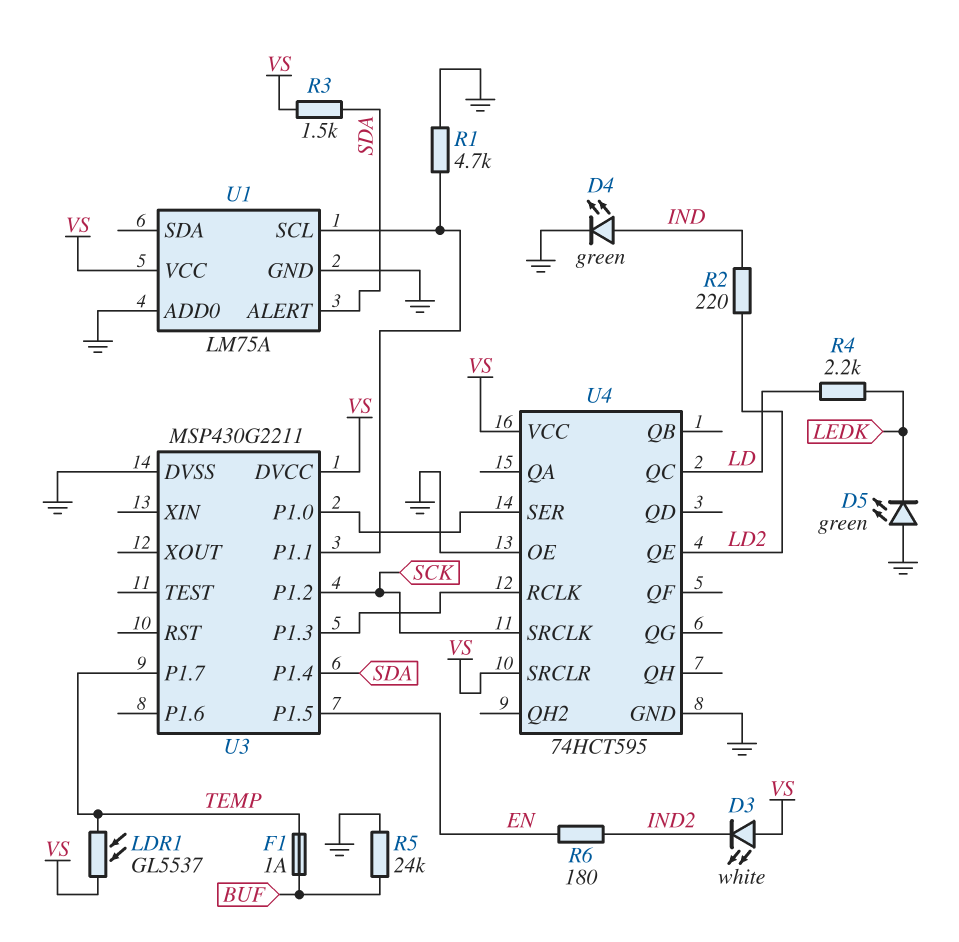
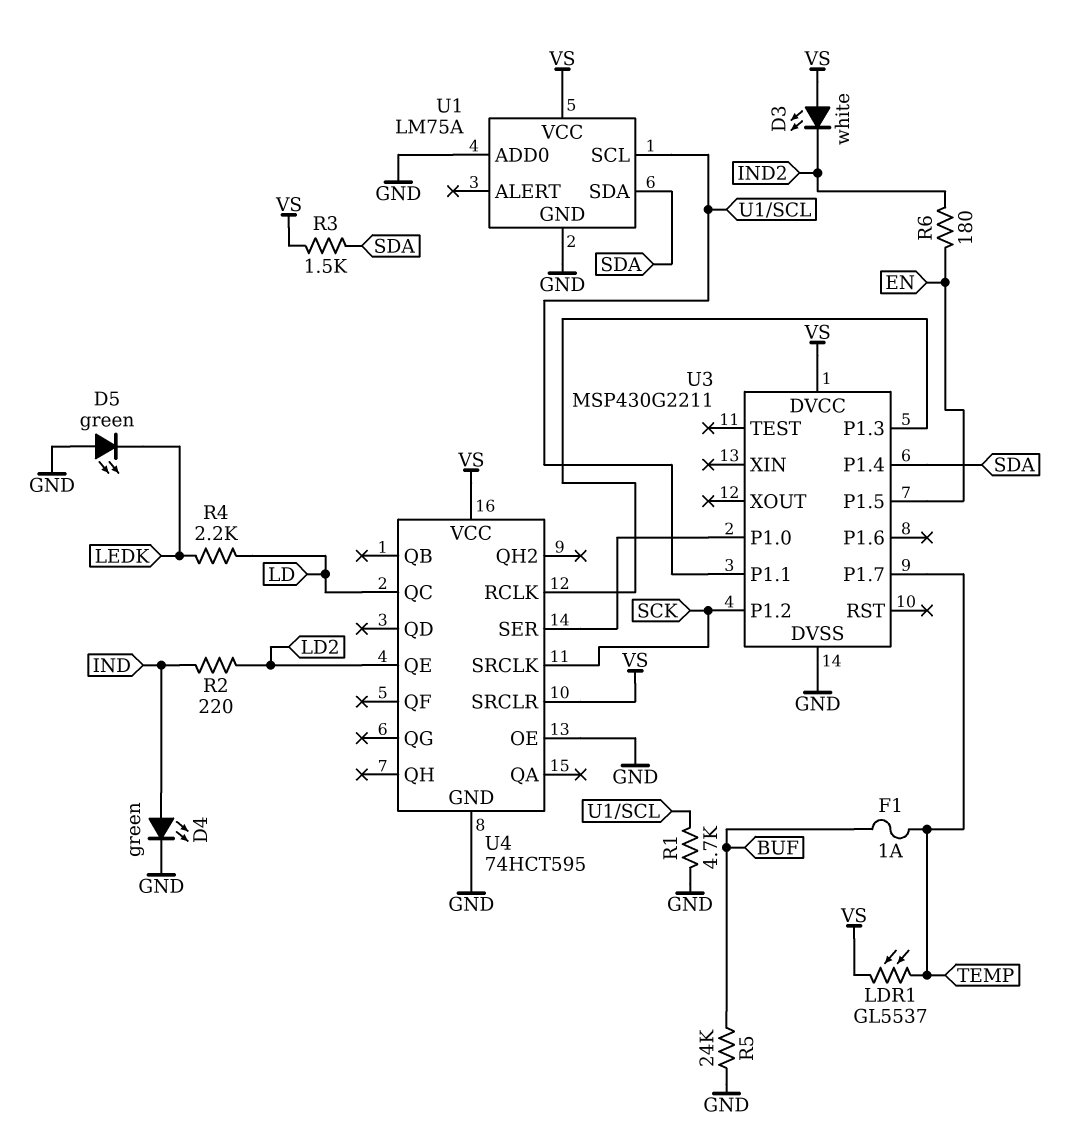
U1 pin ALERT: SDA -> none
U1 pin SDA: none -> SDA

